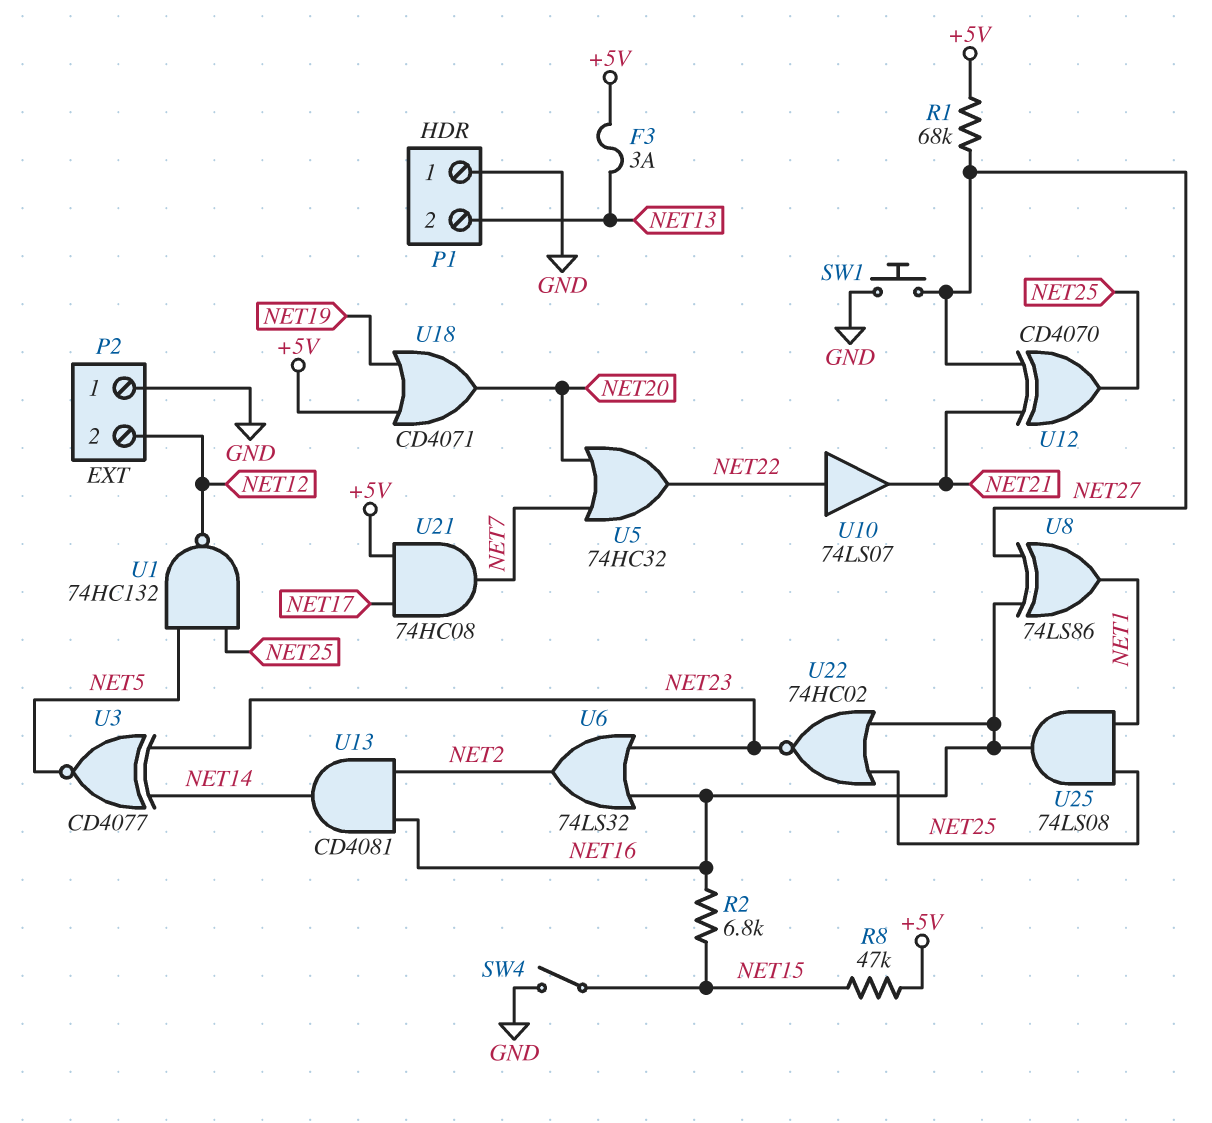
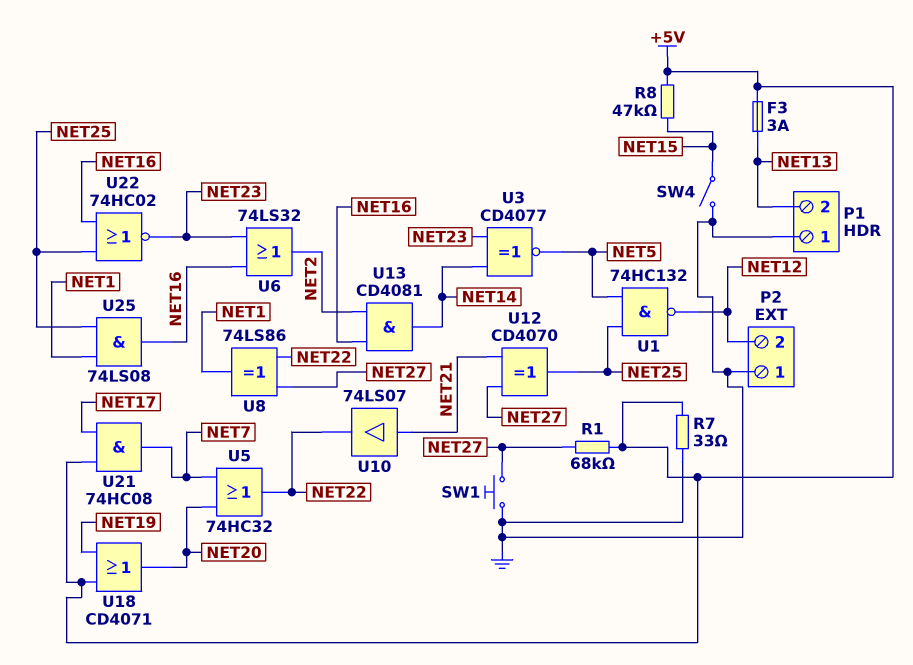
R2: 6.8k (NET15, NET16) -> none
R7: none -> 33 (+5V, GND)
U8: XOR 74LS86 (in NET16, in NET27, out NET1) -> XOR 74LS86 (in NET22, in NET27, out NET1)
U10: buffer 74LS07 (in NET22, out NET21) -> buffer 74LS07 (in NET21, out NET22)

